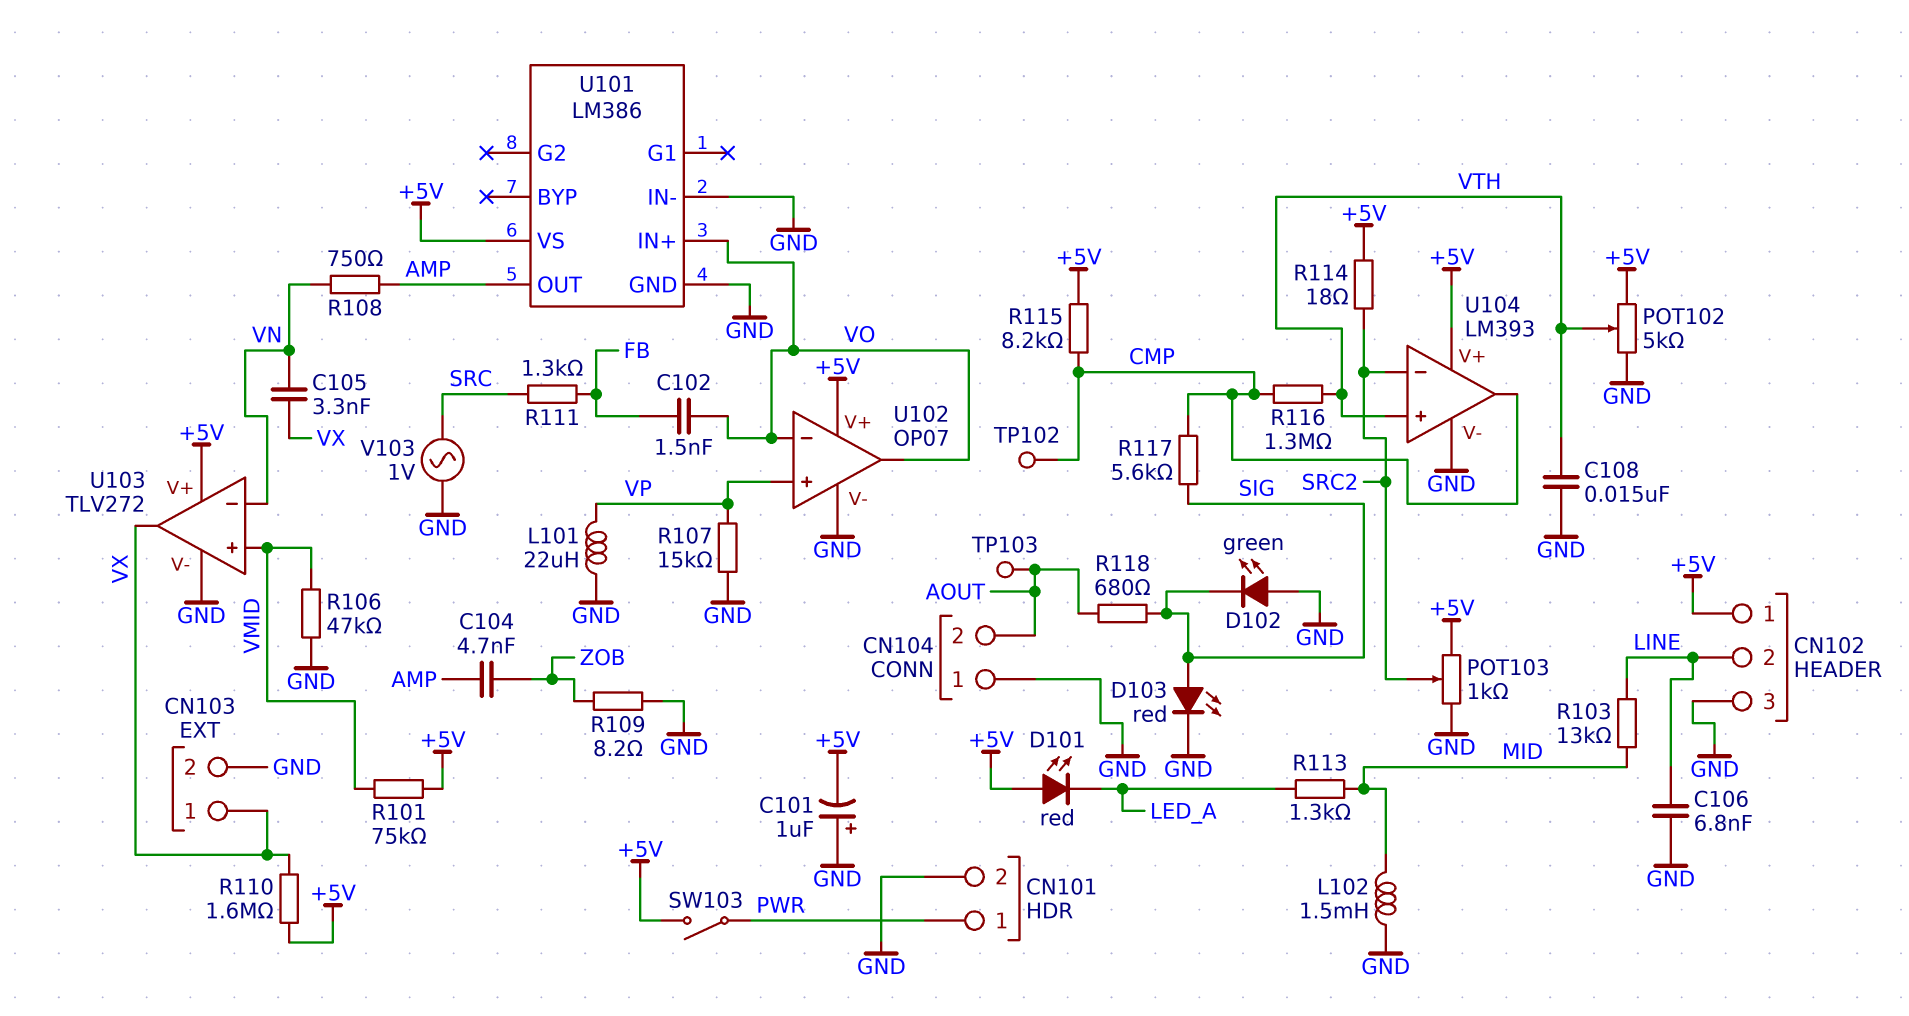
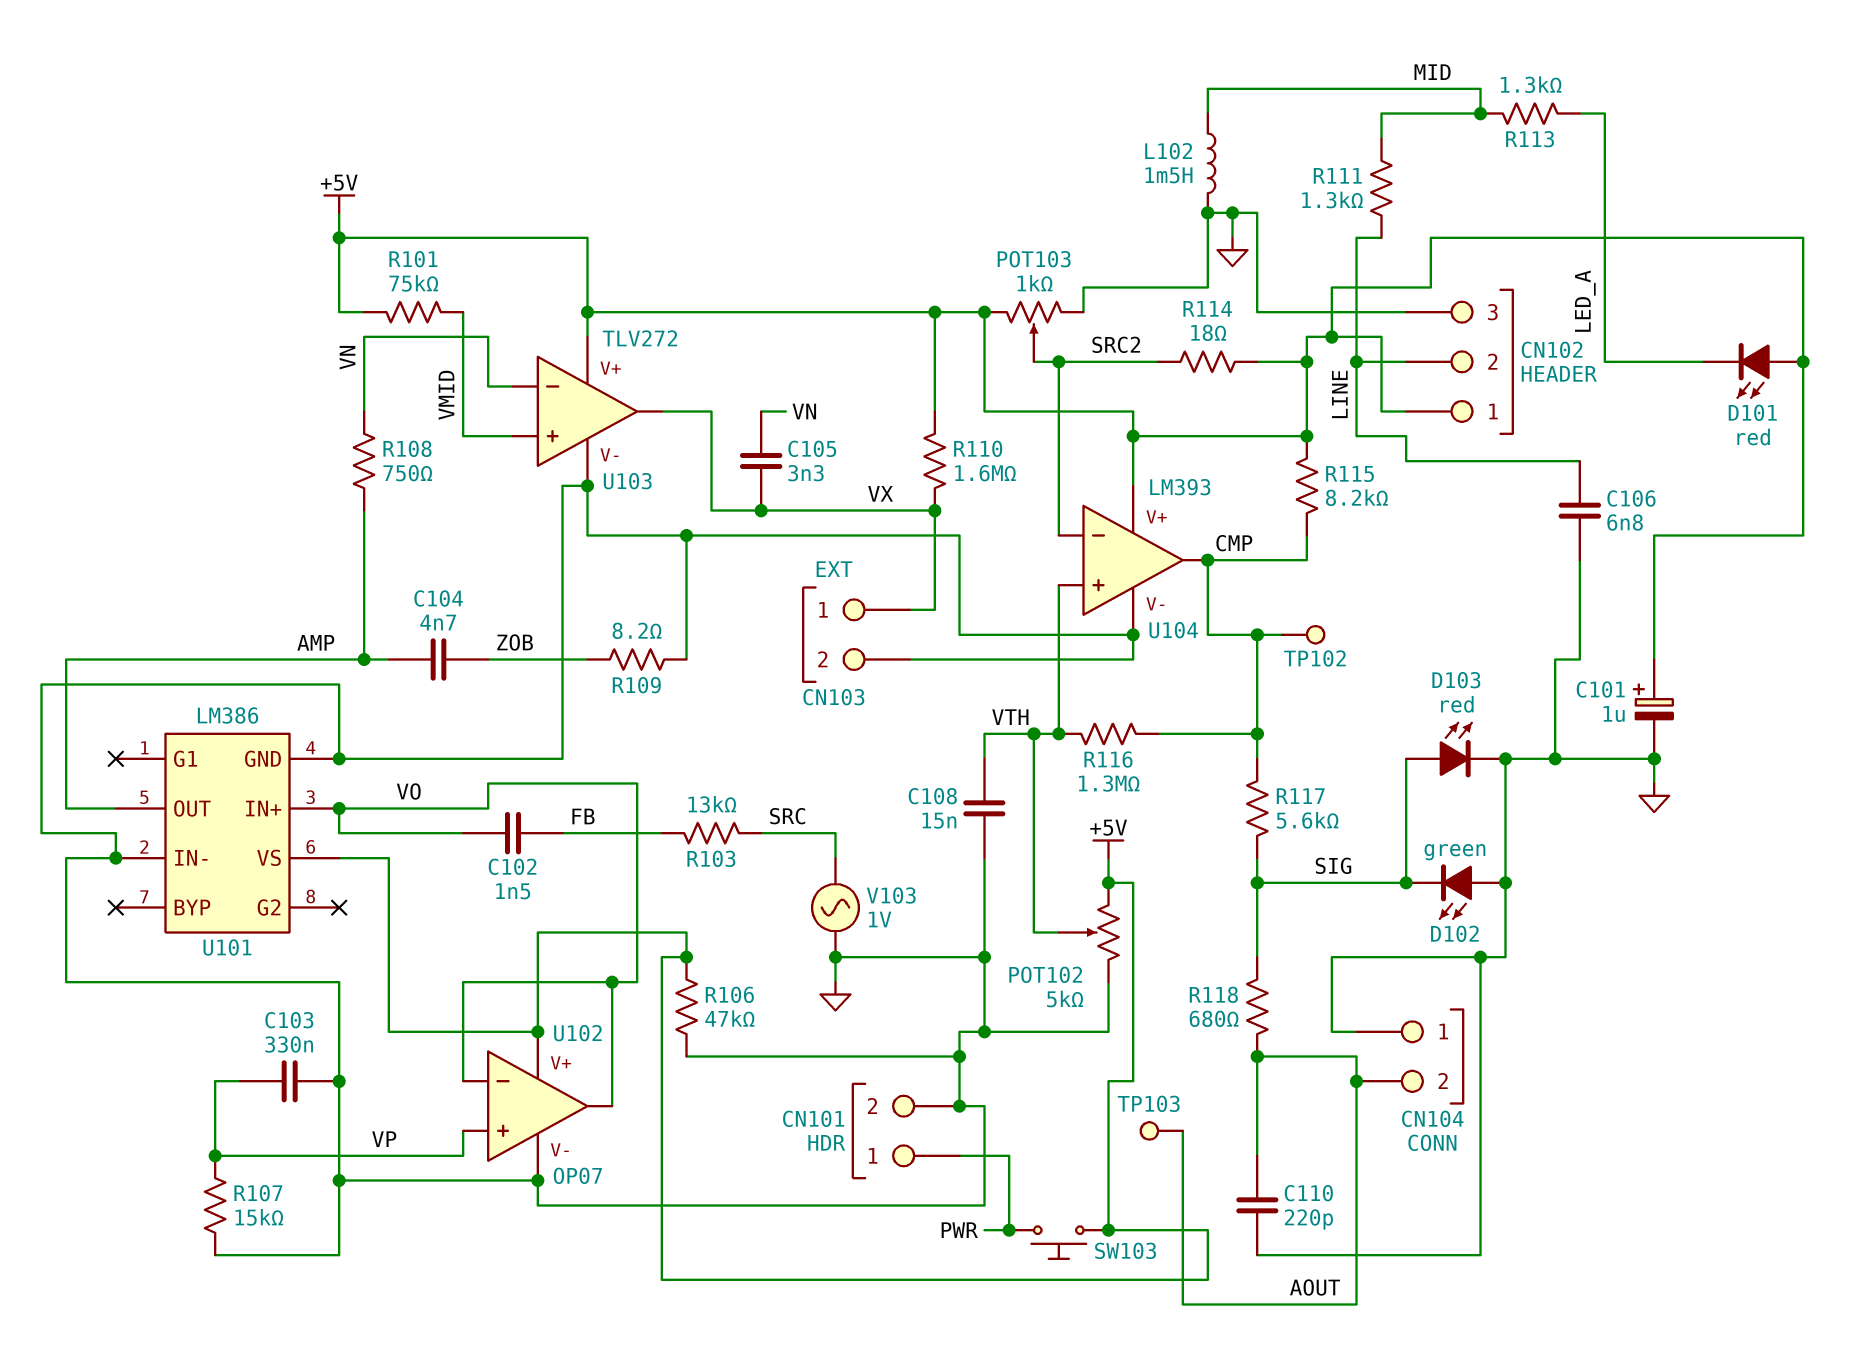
C101: 1uF (plus GND, minus +5V) -> 1uF (plus +5V, minus GND)
C103: none -> 330nF (GND, VP)
C110: none -> 220pF (AOUT, GND)
L101: 22uH (GND, VP) -> none
R103: 13k (LINE, MID) -> 13k (FB, SRC)
R106: 47k (GND, VMID) -> 47k (+5V, GND)
R111: 1.3k (FB, SRC) -> 1.3k (LINE, MID)
SW103: switch (+5V, PWR) -> button (+5V, PWR)

